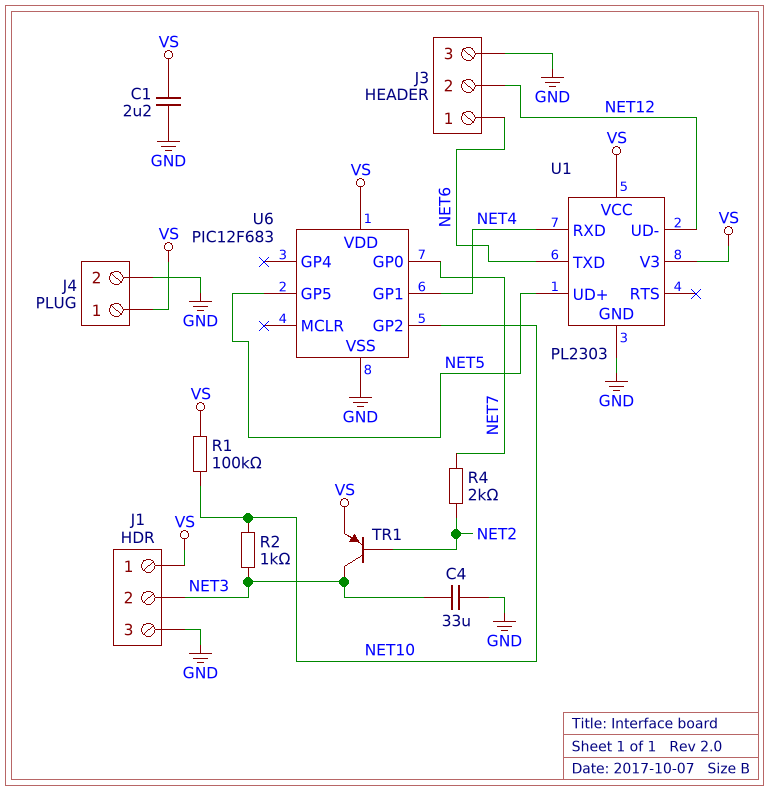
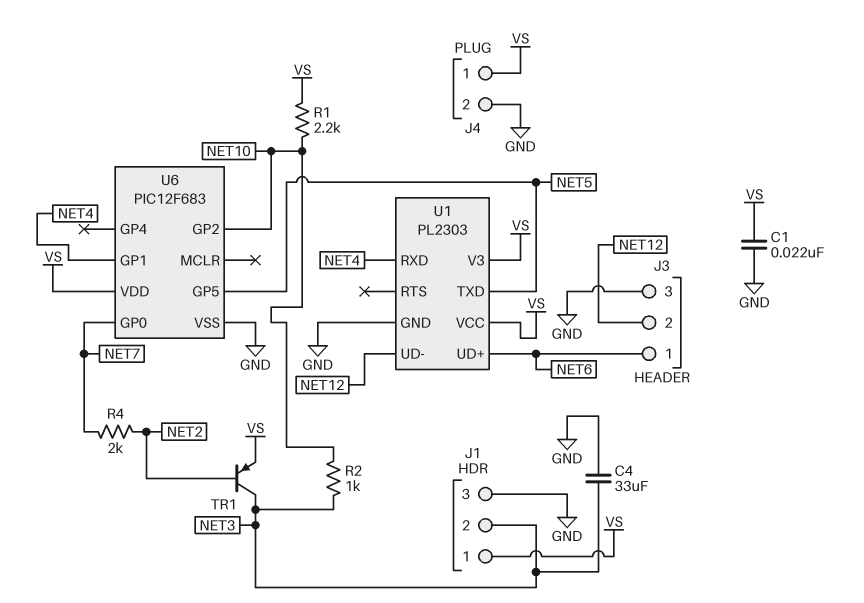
C1: 2.2uF (GND, VS) -> 22nF (GND, VS)
R1: 100k (NET10, VS) -> 2.2k (NET10, VS)
U1 pin TXD: NET6 -> NET5
U1 pin UD+: NET5 -> NET6

